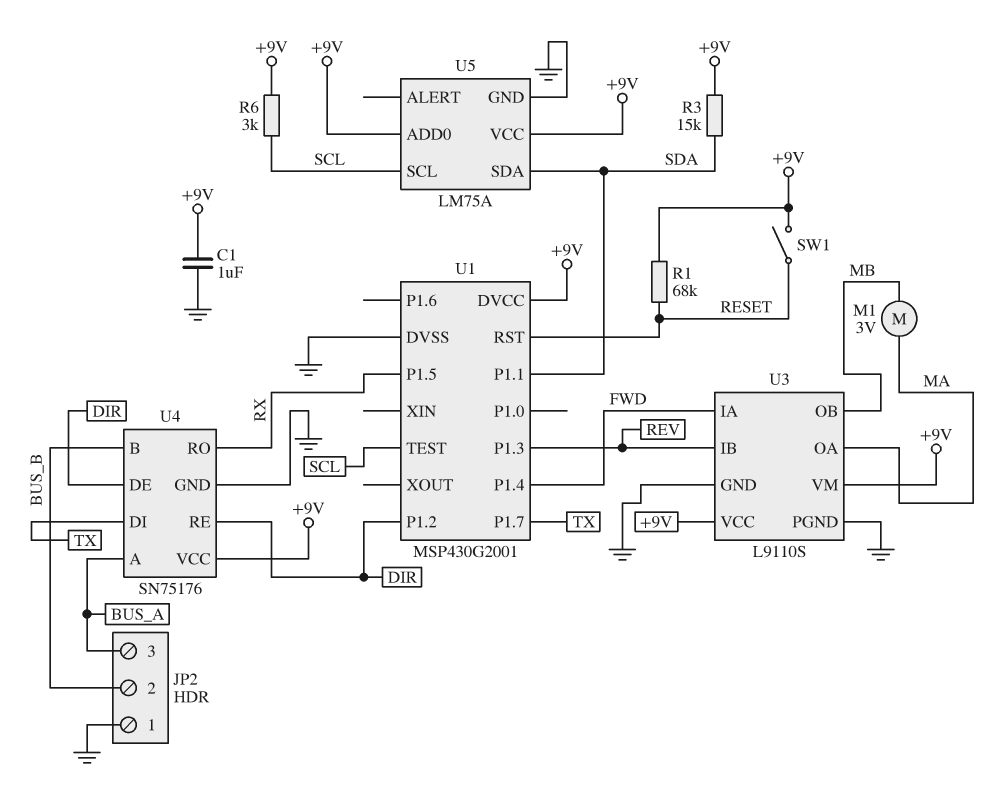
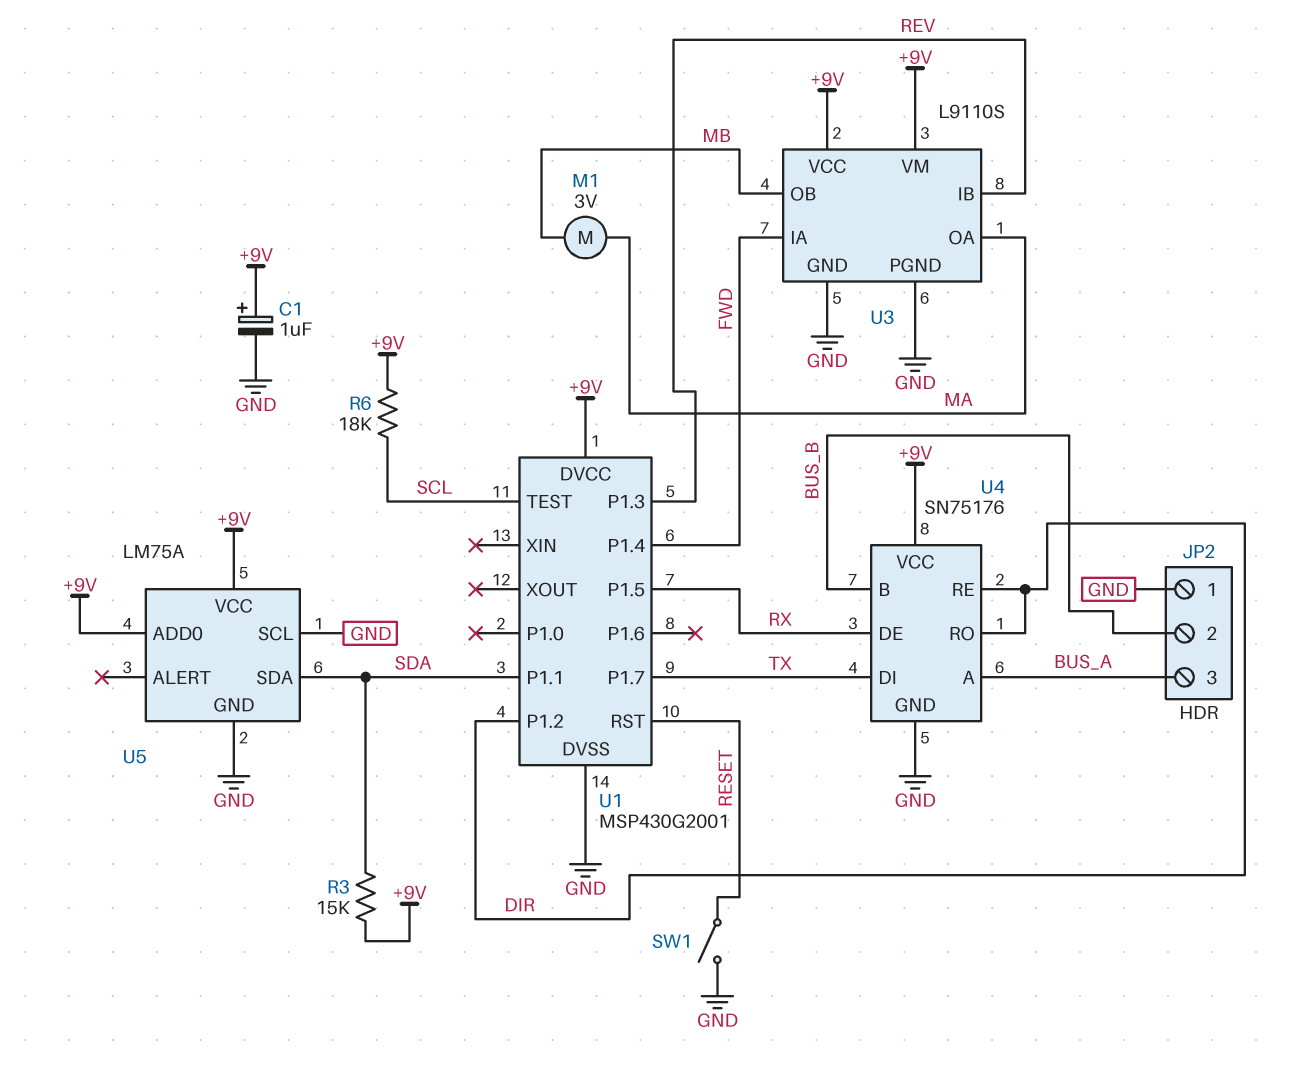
C1: 1uF (+9V, GND) -> 1uF (plus +9V, minus GND)
R1: 68k (+9V, RESET) -> none
R6: 3k (+9V, SCL) -> 18k (+9V, SCL)
SW1: switch (+9V, RESET) -> switch (GND, RESET)
U4 pin DE: DIR -> RX
U4 pin RO: RX -> DIR
U5 pin SCL: SCL -> GND

